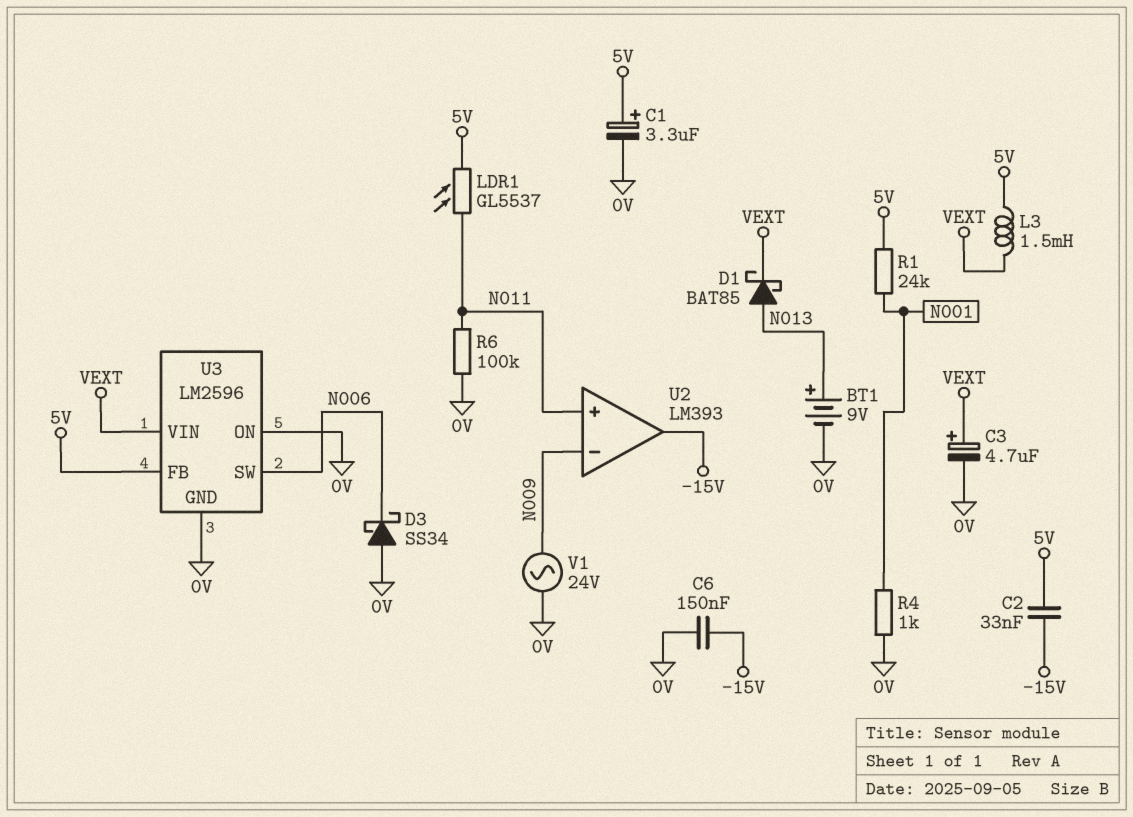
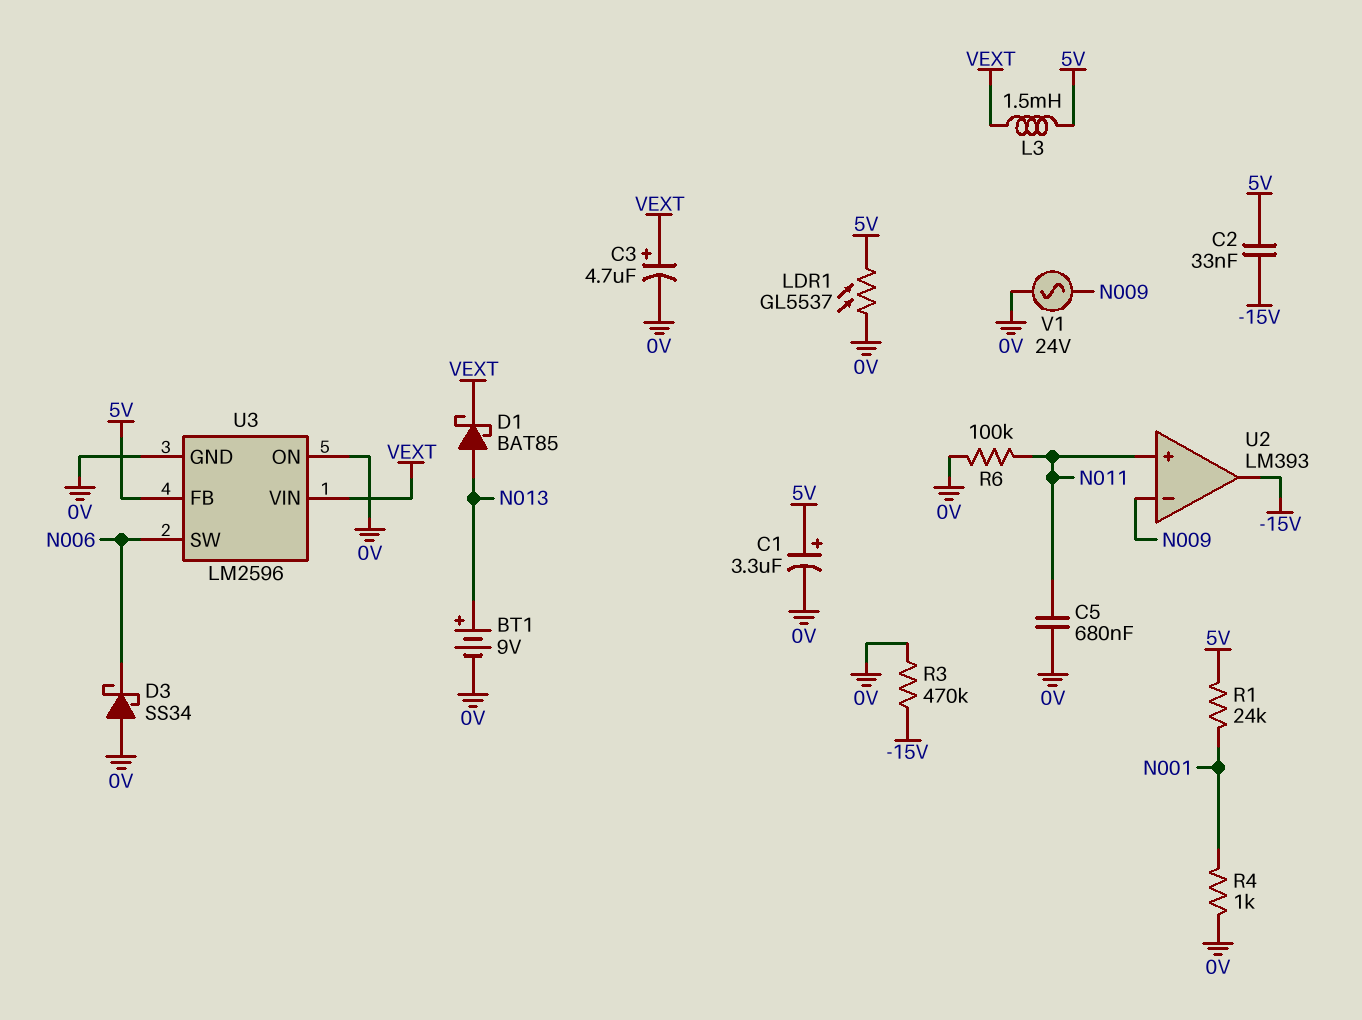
C5: none -> 680nF (0V, N011)
C6: 150nF (-15V, 0V) -> none
LDR1: GL5537 (5V, N011) -> GL5537 (0V, 5V)
R3: none -> 470k (-15V, 0V)

